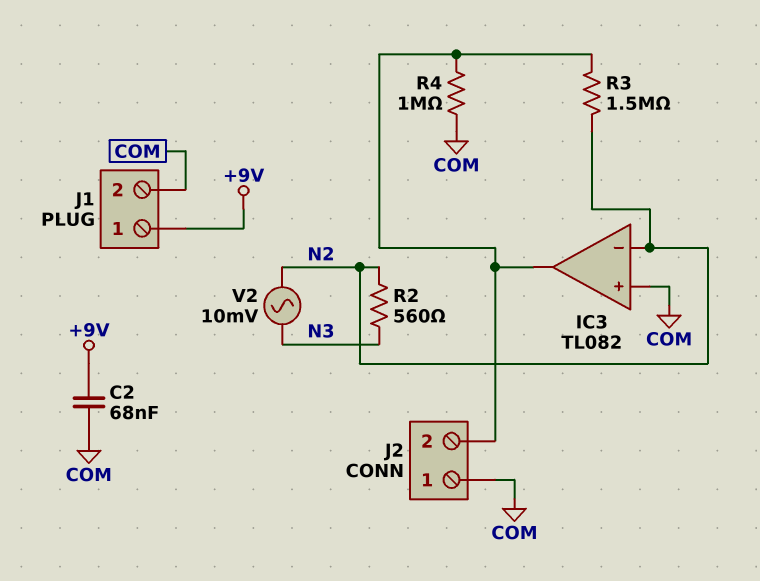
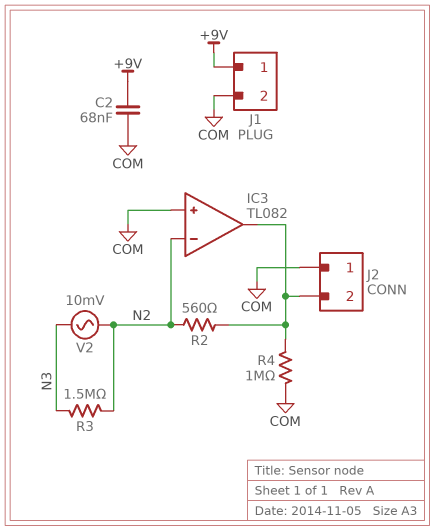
R2: 560 (N2, N3) -> 560 (IC3/out, N2)
R3: 1.5M (IC3/out, N2) -> 1.5M (N2, N3)

